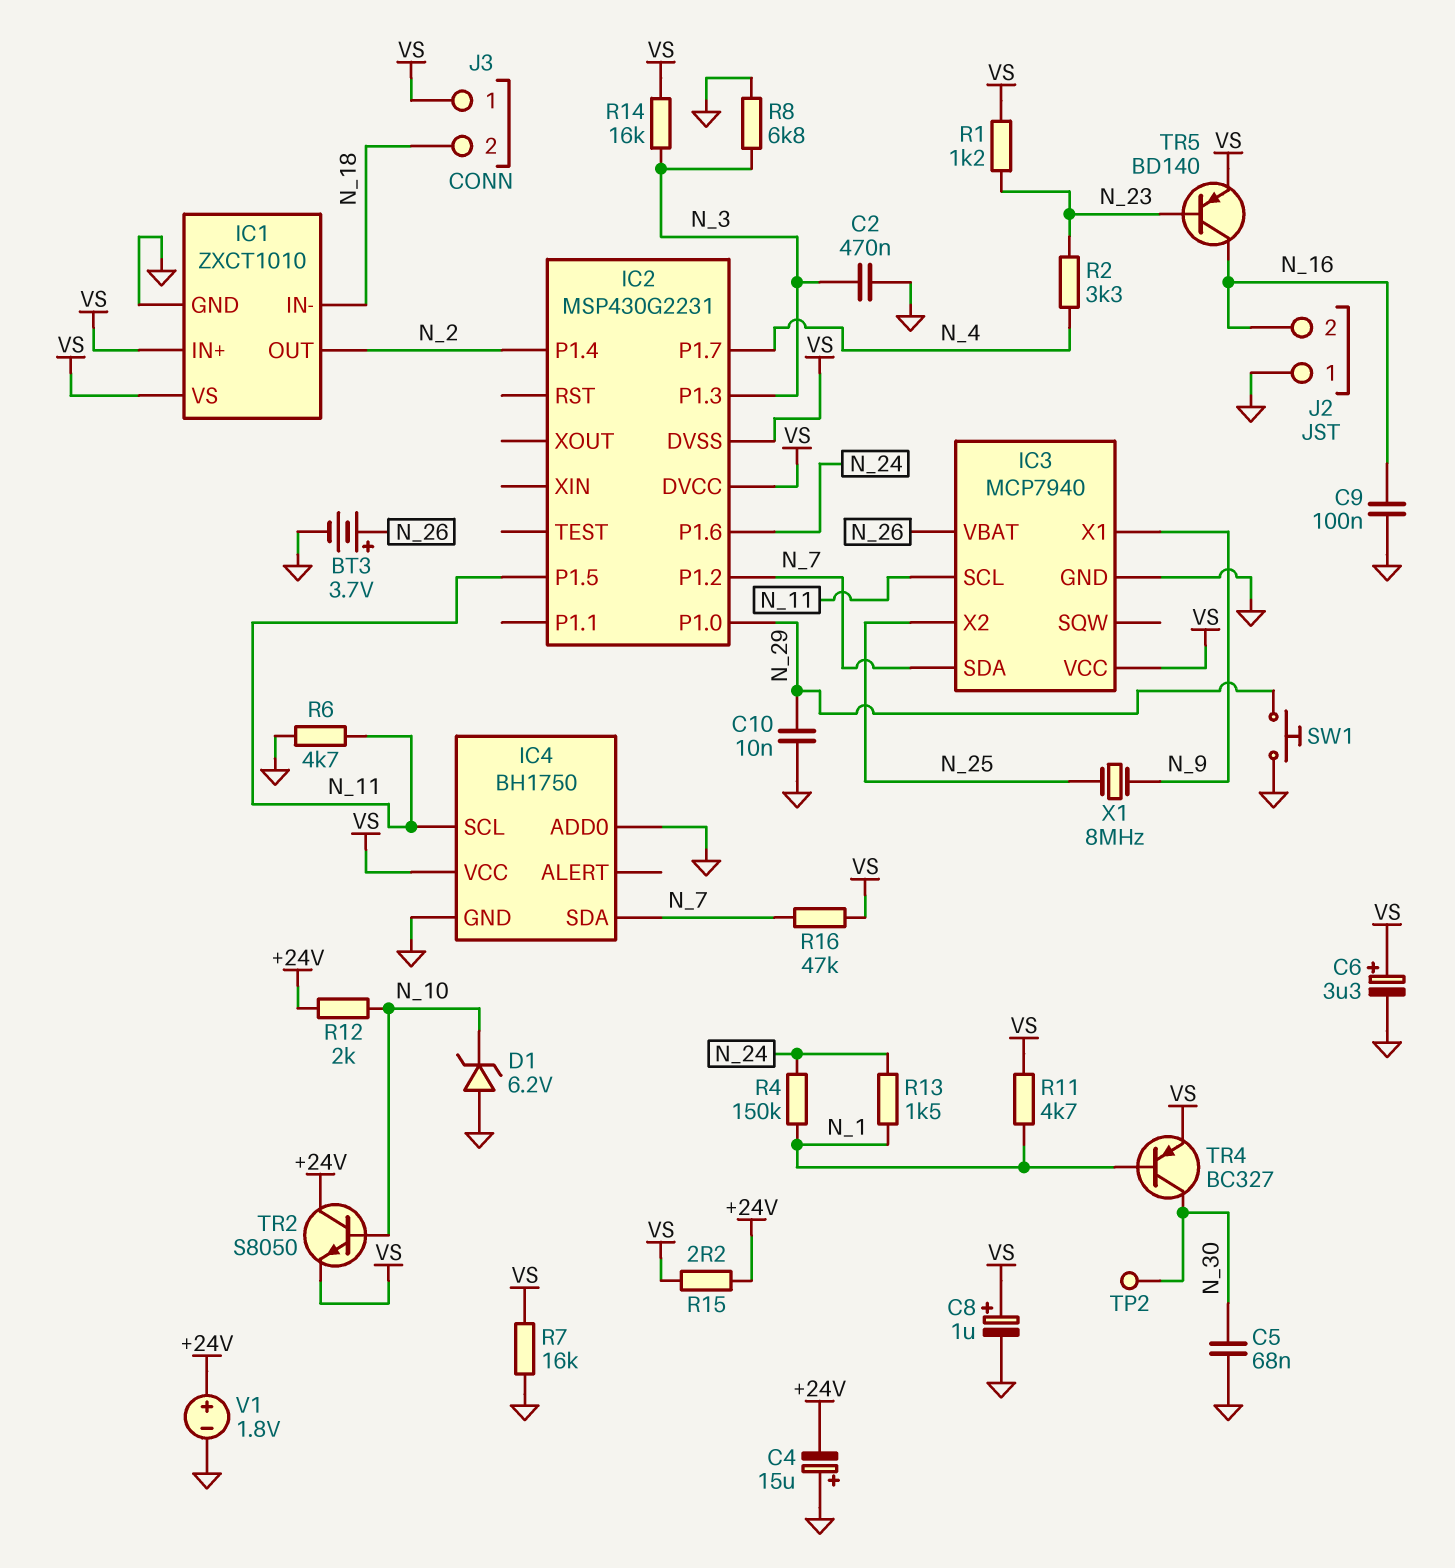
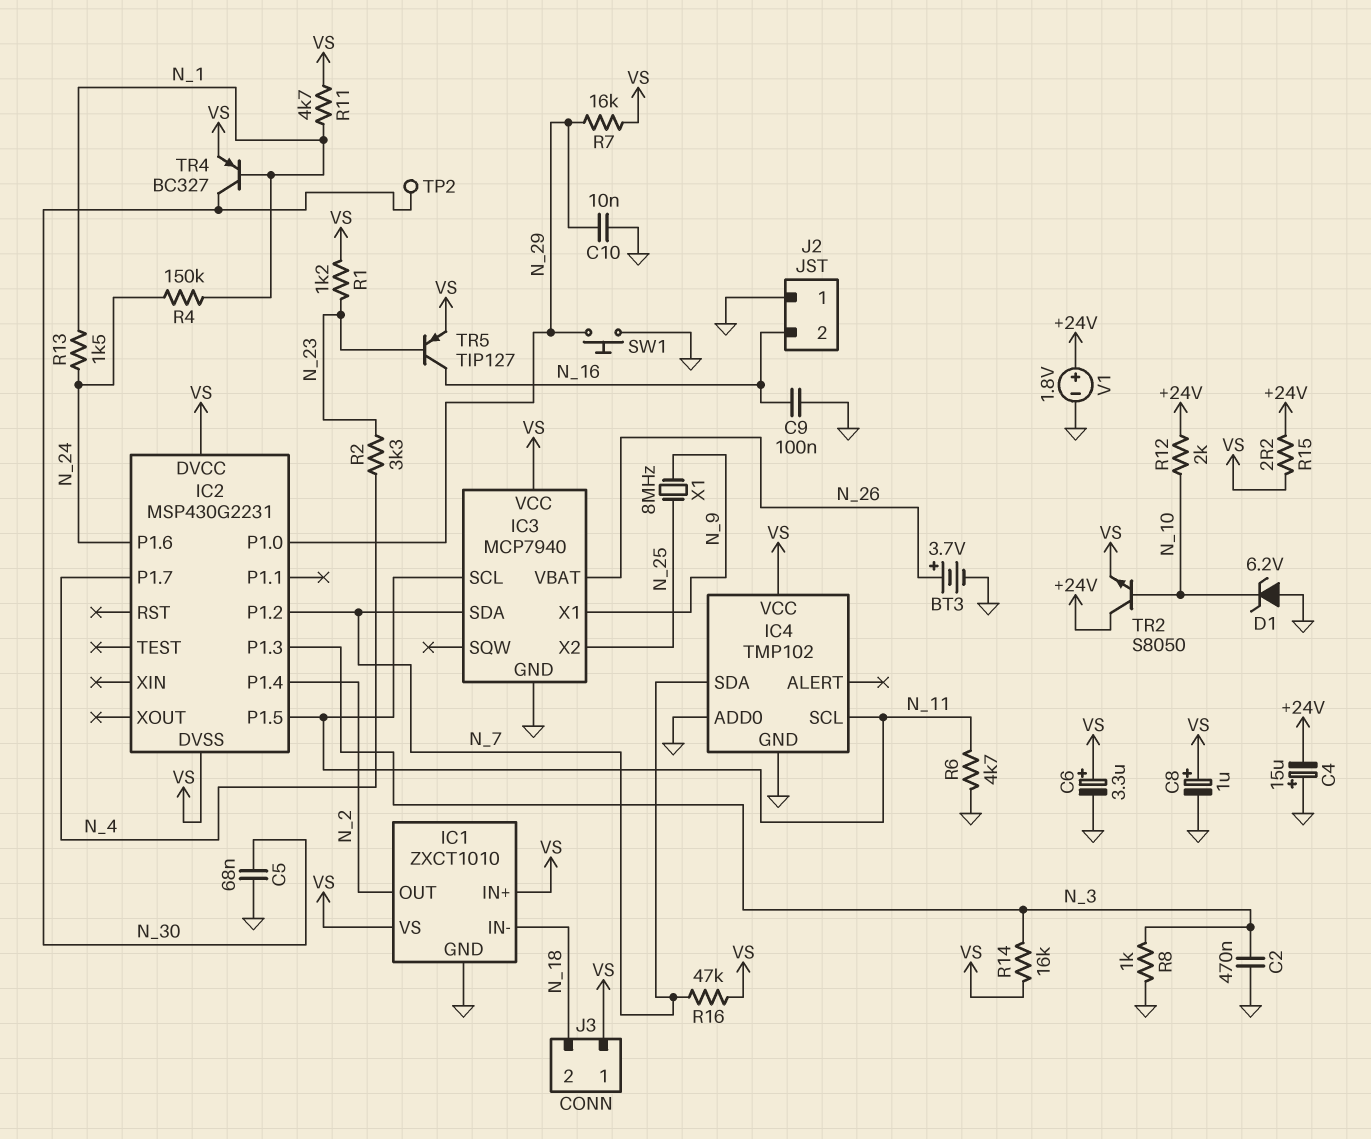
IC4: BH1750 -> TMP102
R7: 16k (GND, VS) -> 16k (N_29, VS)
R8: 6.8k (GND, N_3) -> 1k (GND, N_3)
TR5: PNP BD140 (B N_23, C N_16, E VS) -> PNP TIP127 (B N_23, C N_16, E VS)

